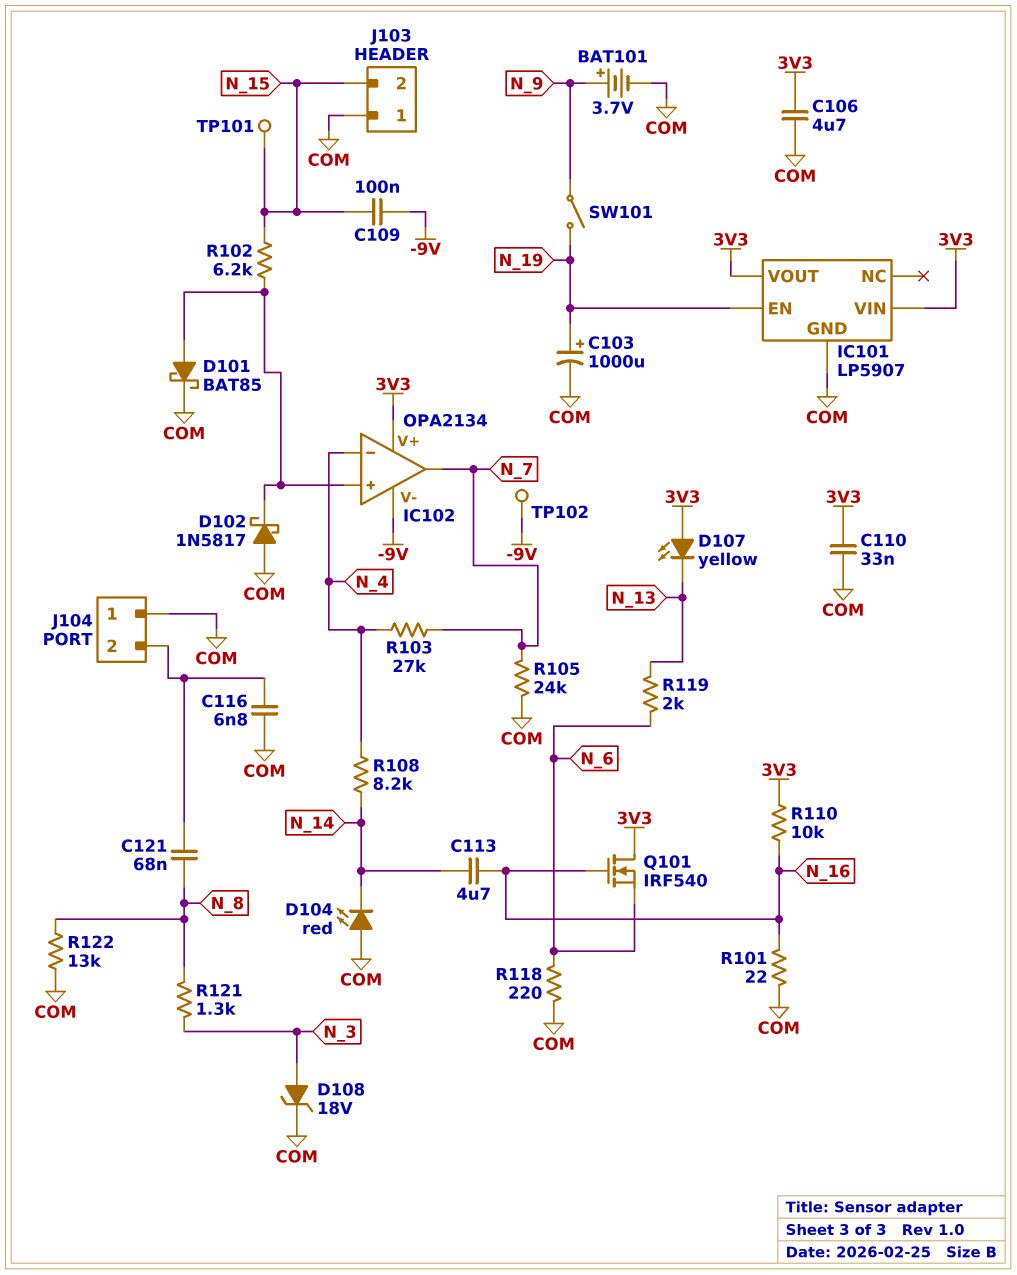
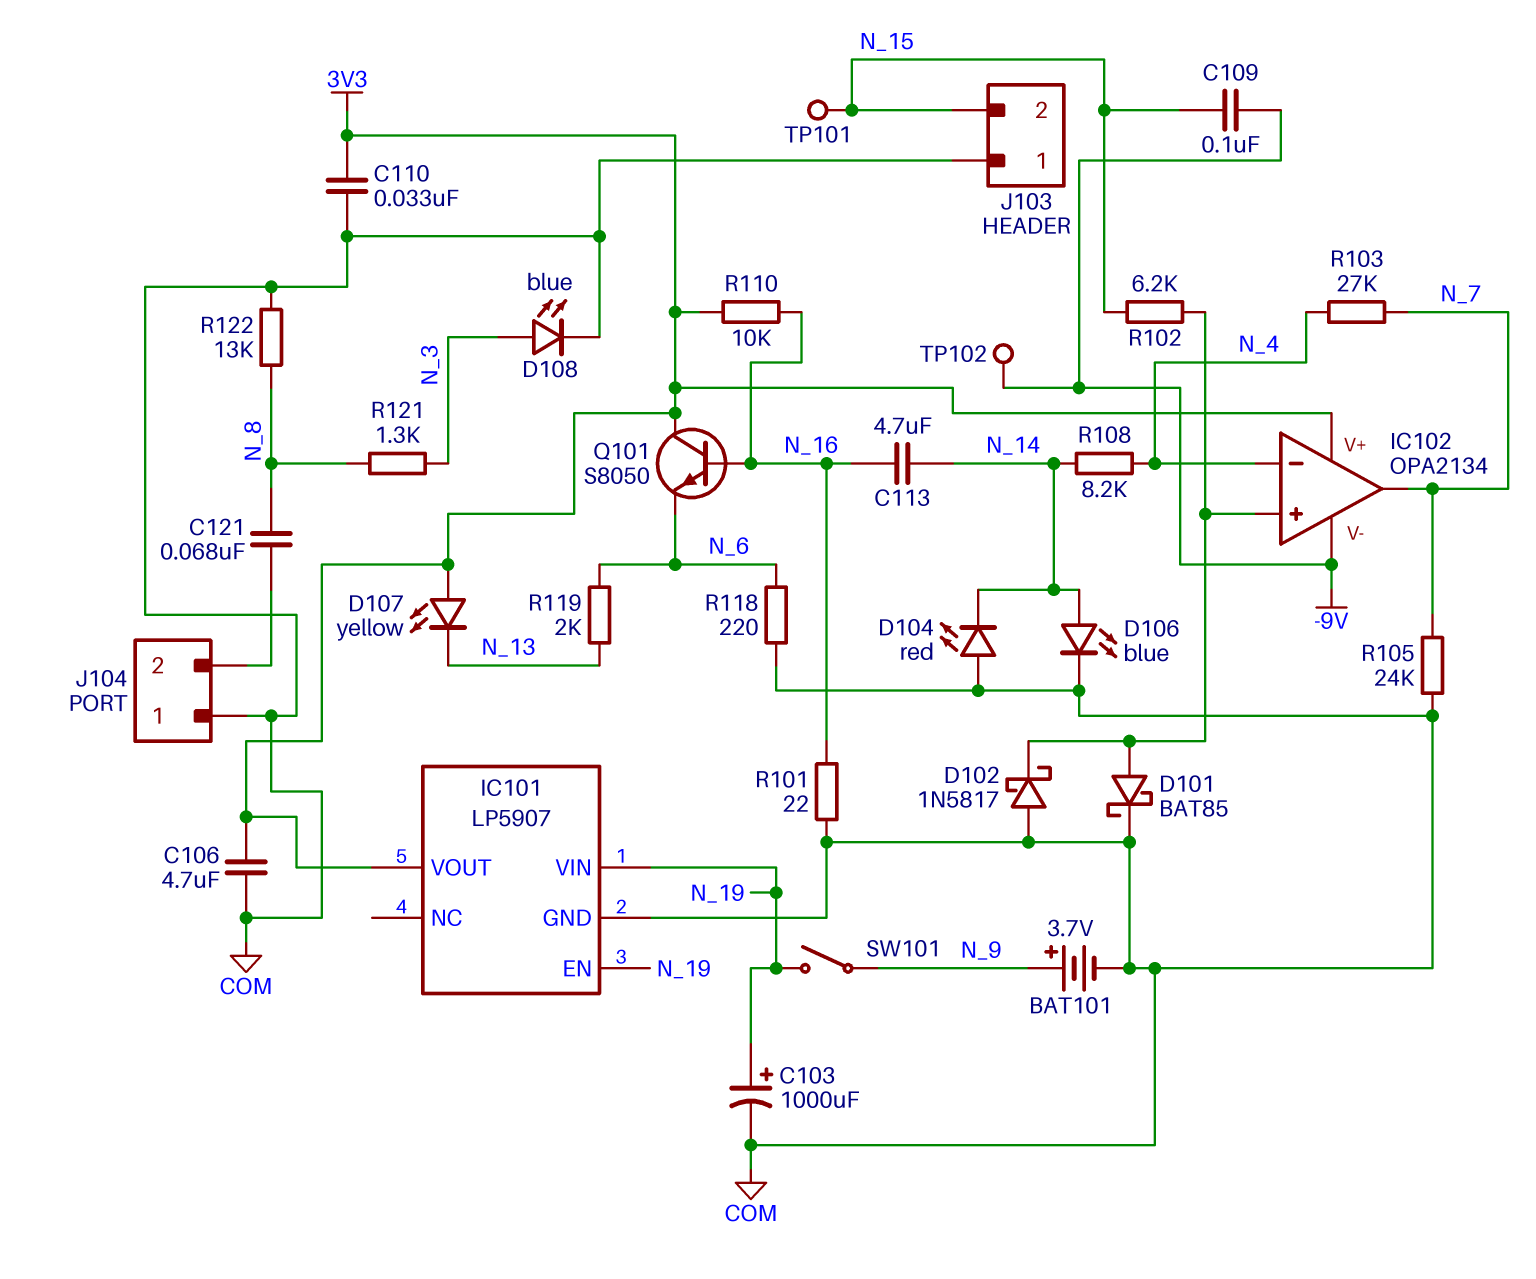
C116: 6.8nF (COM, J104/2) -> none
D106: none -> LED blue (A N_14, K COM)
D108: zener 18V (A N_3, K COM) -> LED blue (A N_3, K COM)
IC101 pin VIN: 3V3 -> N_19
Q101: NMOS IRF540 (G N_16, D 3V3, S N_6) -> NPN S8050 (B N_16, C 3V3, E N_6)

